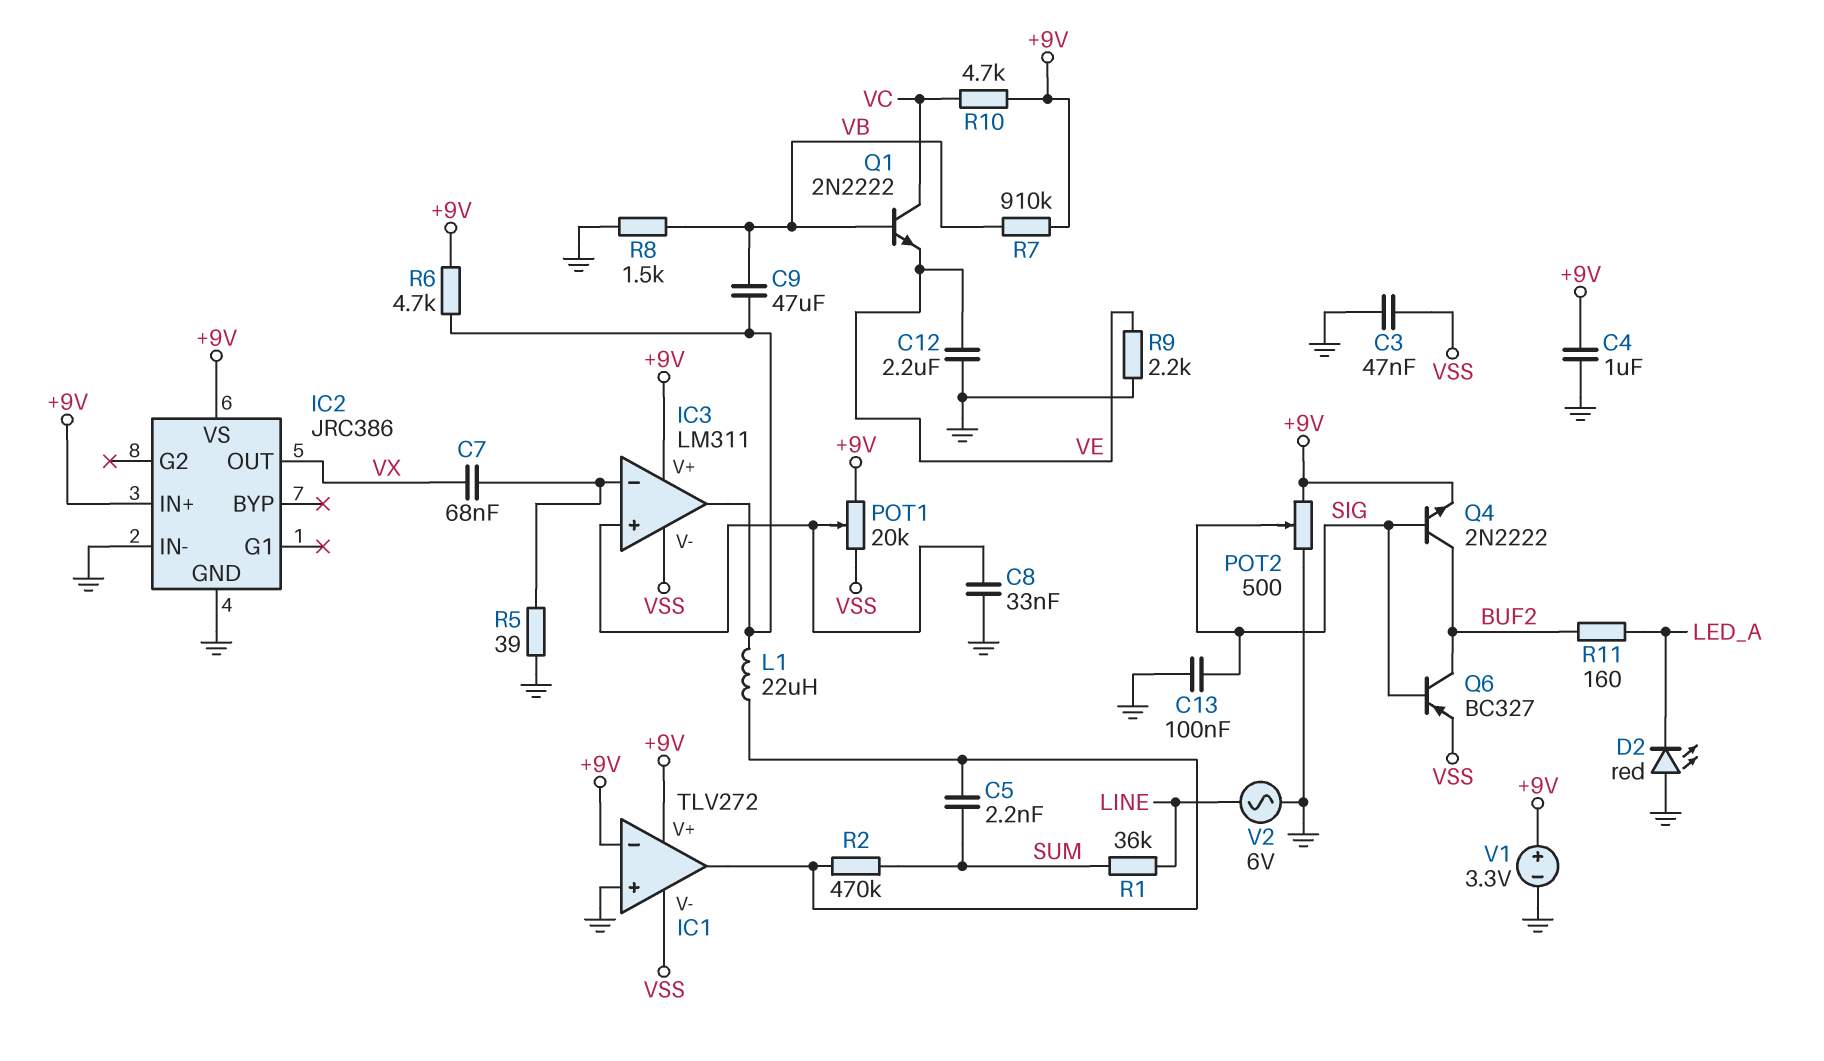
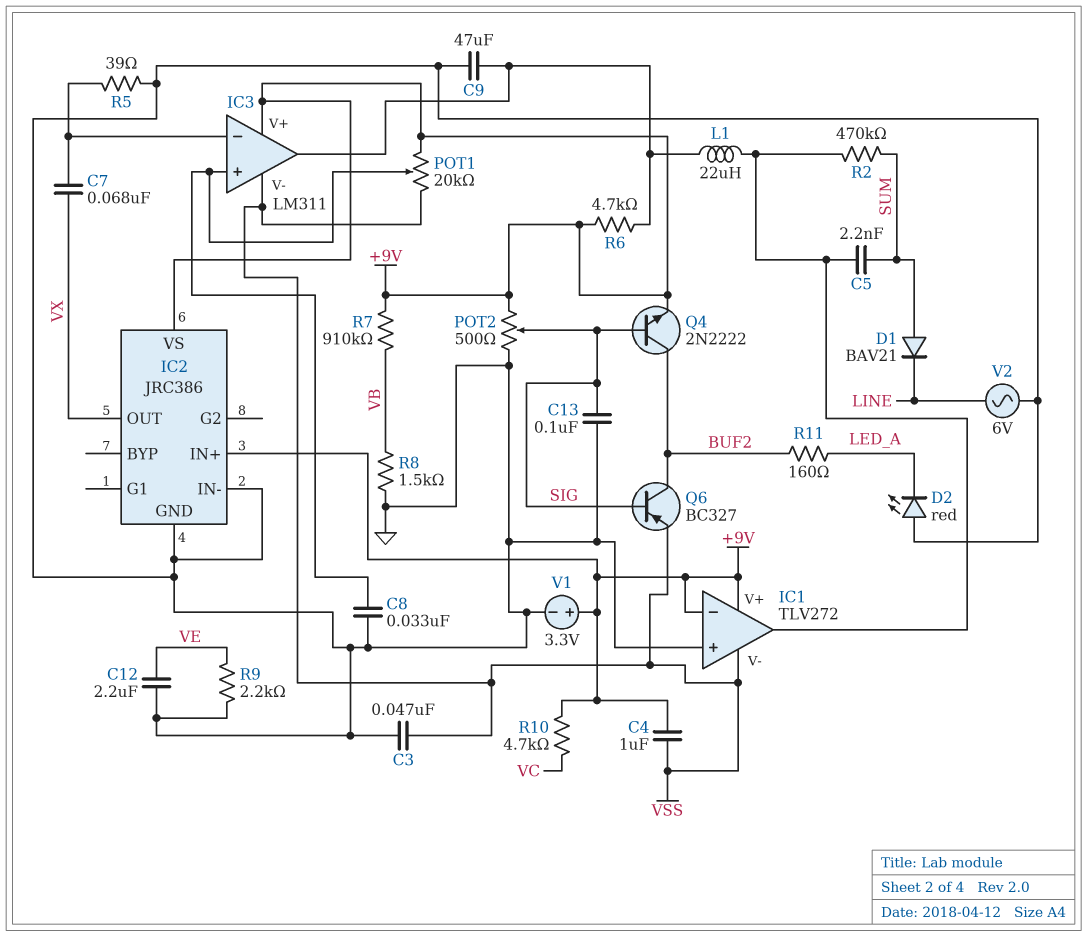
C4: 1uF (+9V, GND) -> 1uF (+9V, VSS)
C9: 47uF (IC3/out, VB) -> 47uF (GND, IC3/out)
D1: none -> diode BAV21 (A SUM, K LINE)
Q1: NPN 2N2222 (B VB, C VC, E VE) -> none
R1: 36k (LINE, SUM) -> none

